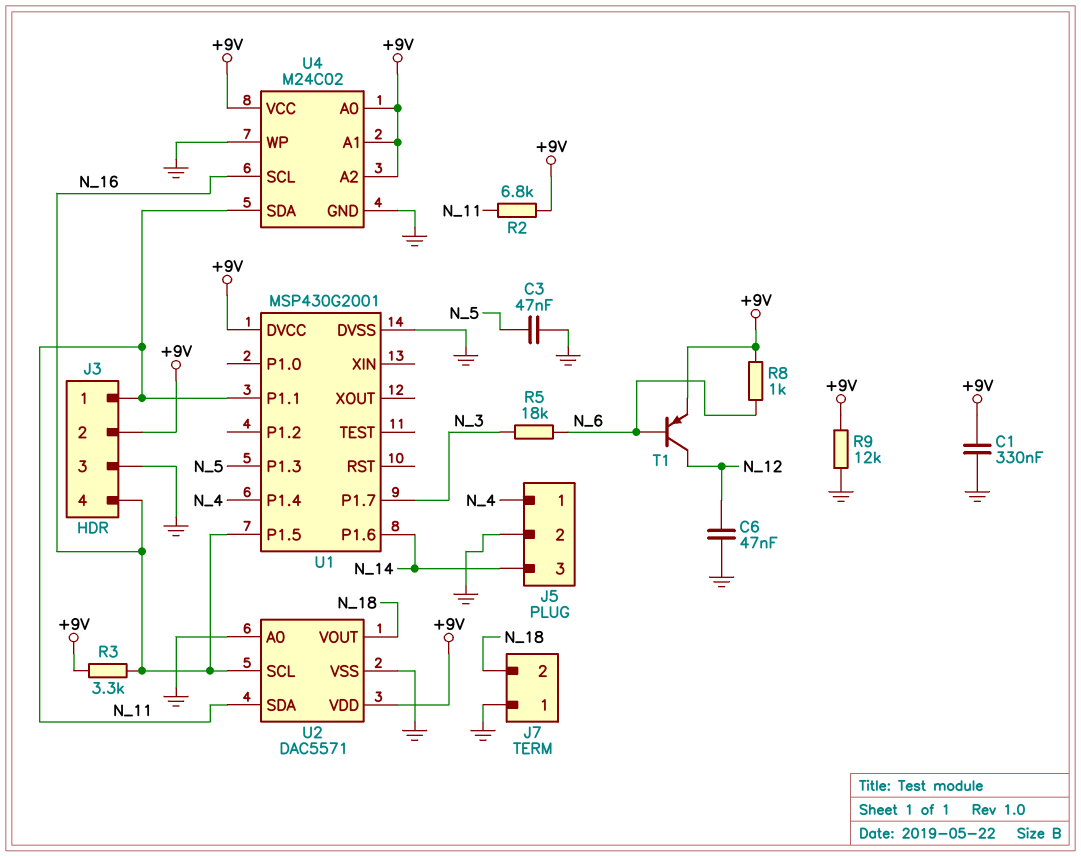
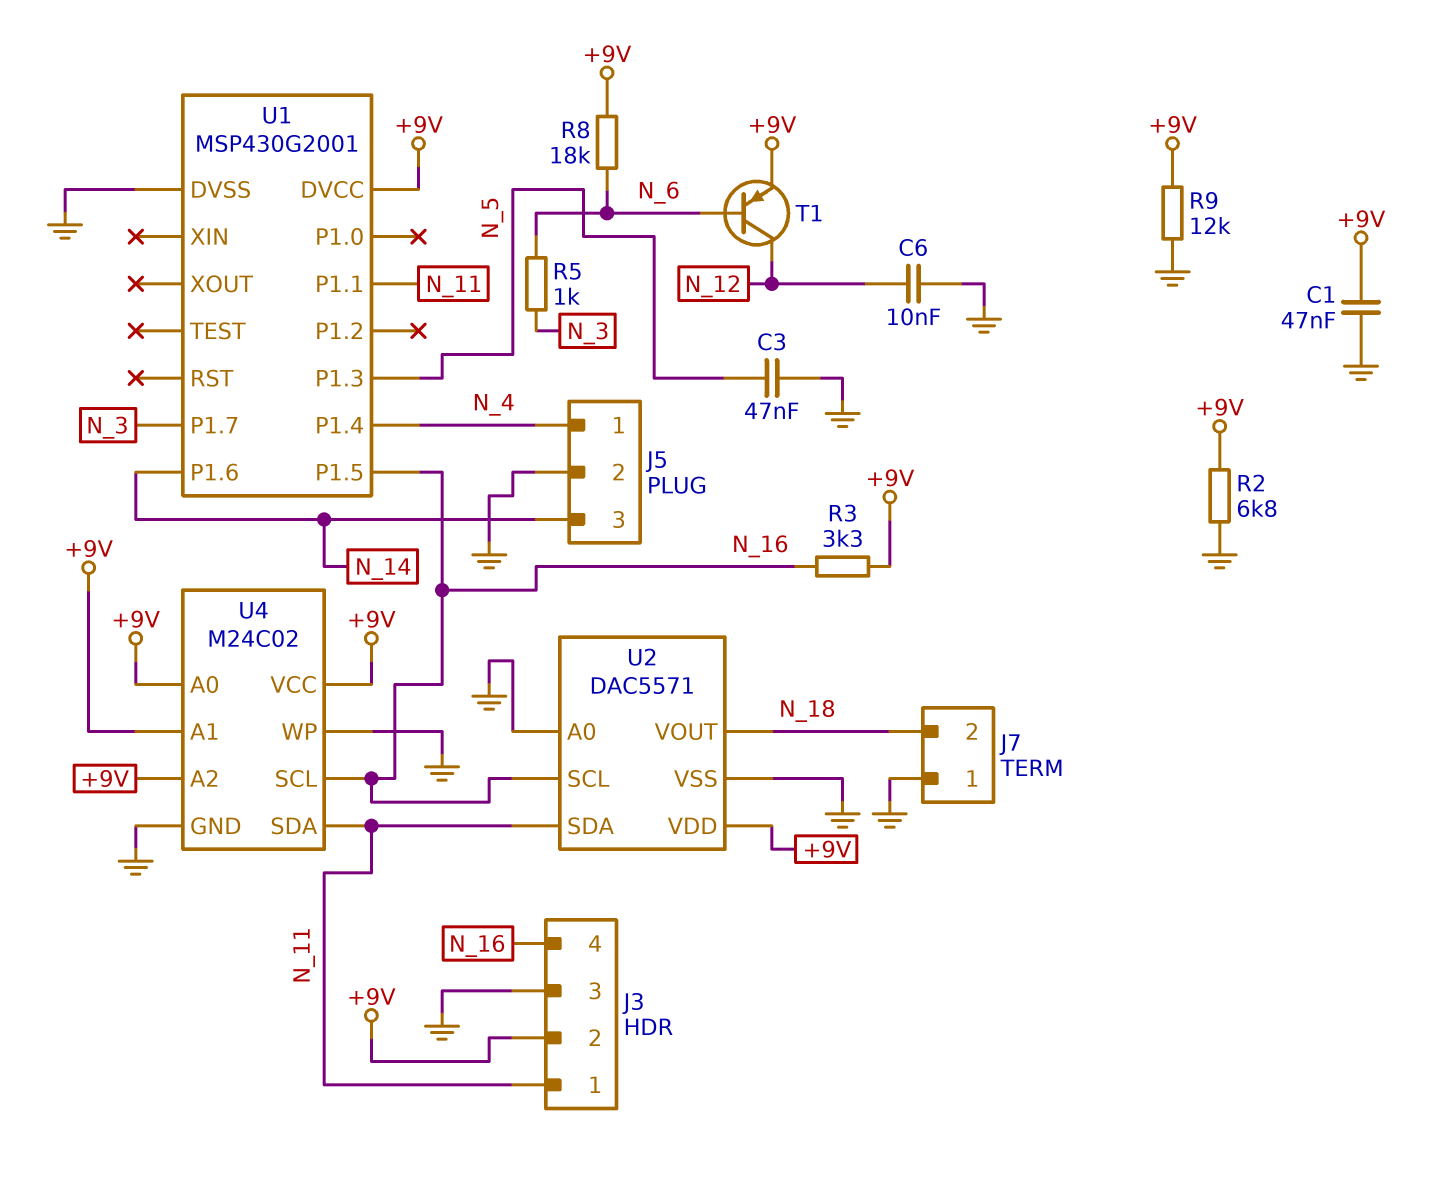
C1: 330nF (+9V, GND) -> 47nF (+9V, GND)
C6: 47nF (GND, N_12) -> 10nF (GND, N_12)
R2: 6.8k (+9V, N_11) -> 6.8k (+9V, GND)
R5: 18k (N_3, N_6) -> 1k (N_3, N_6)
R8: 1k (+9V, N_6) -> 18k (+9V, N_6)

